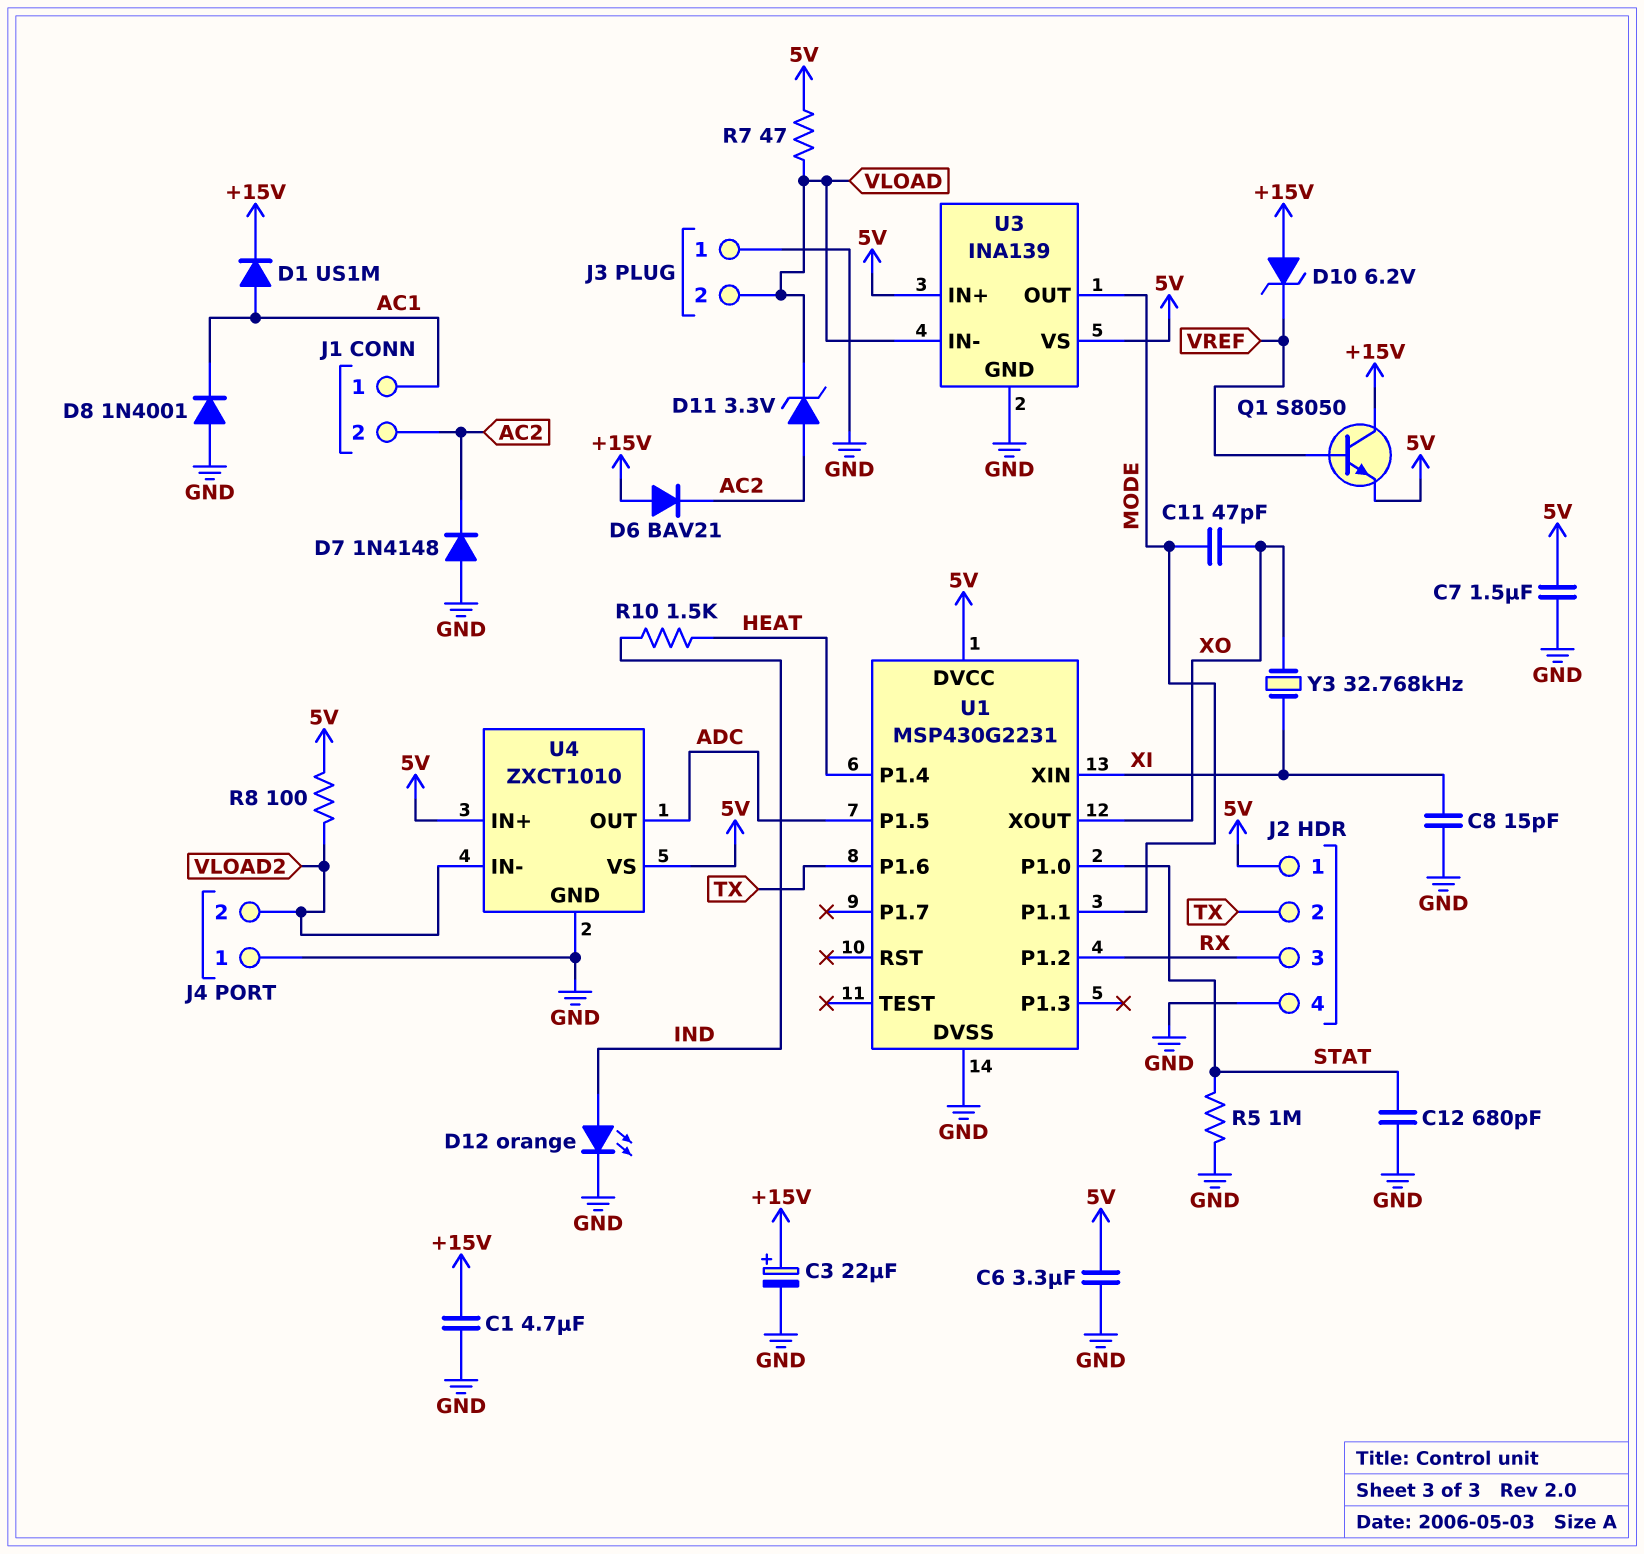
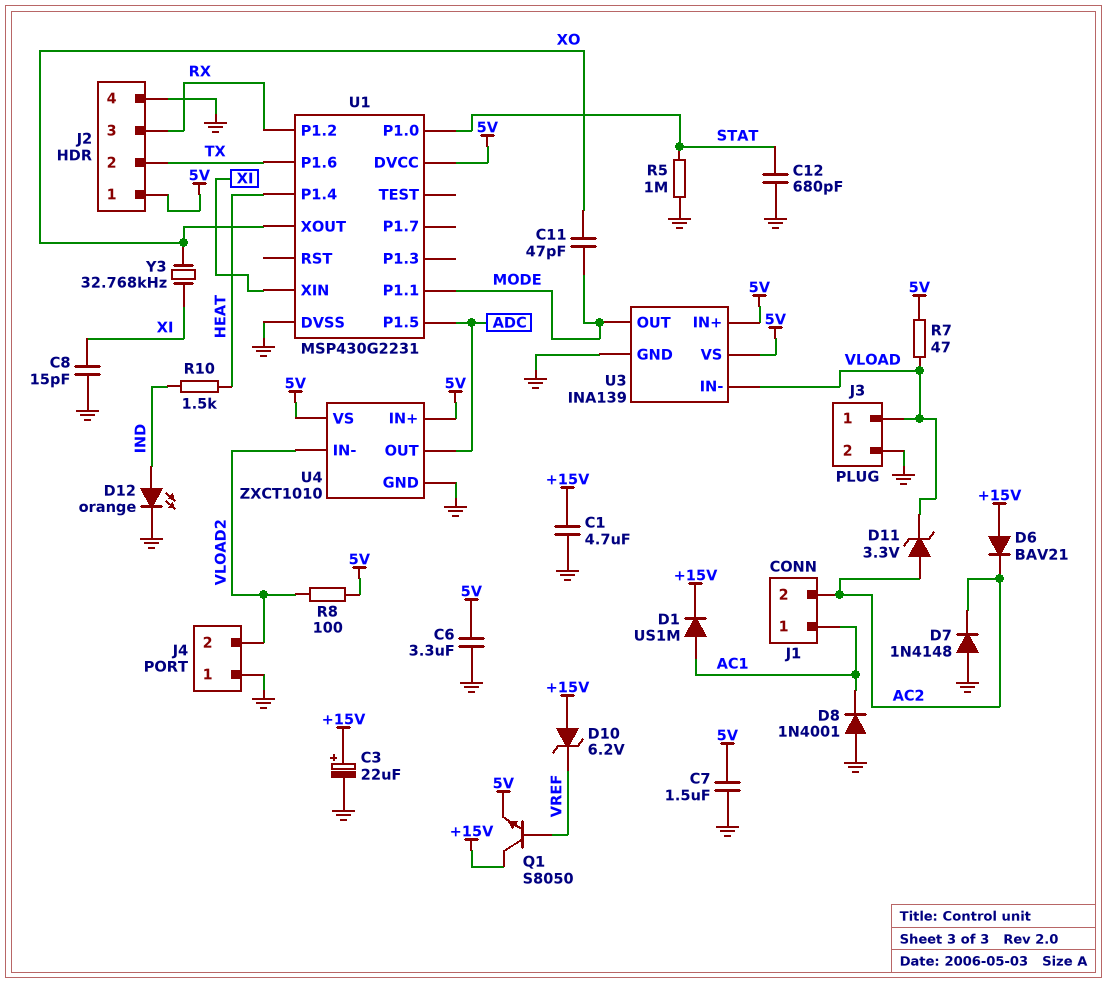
J3 pin 1: GND -> VLOAD
J3 pin 2: VLOAD -> GND

